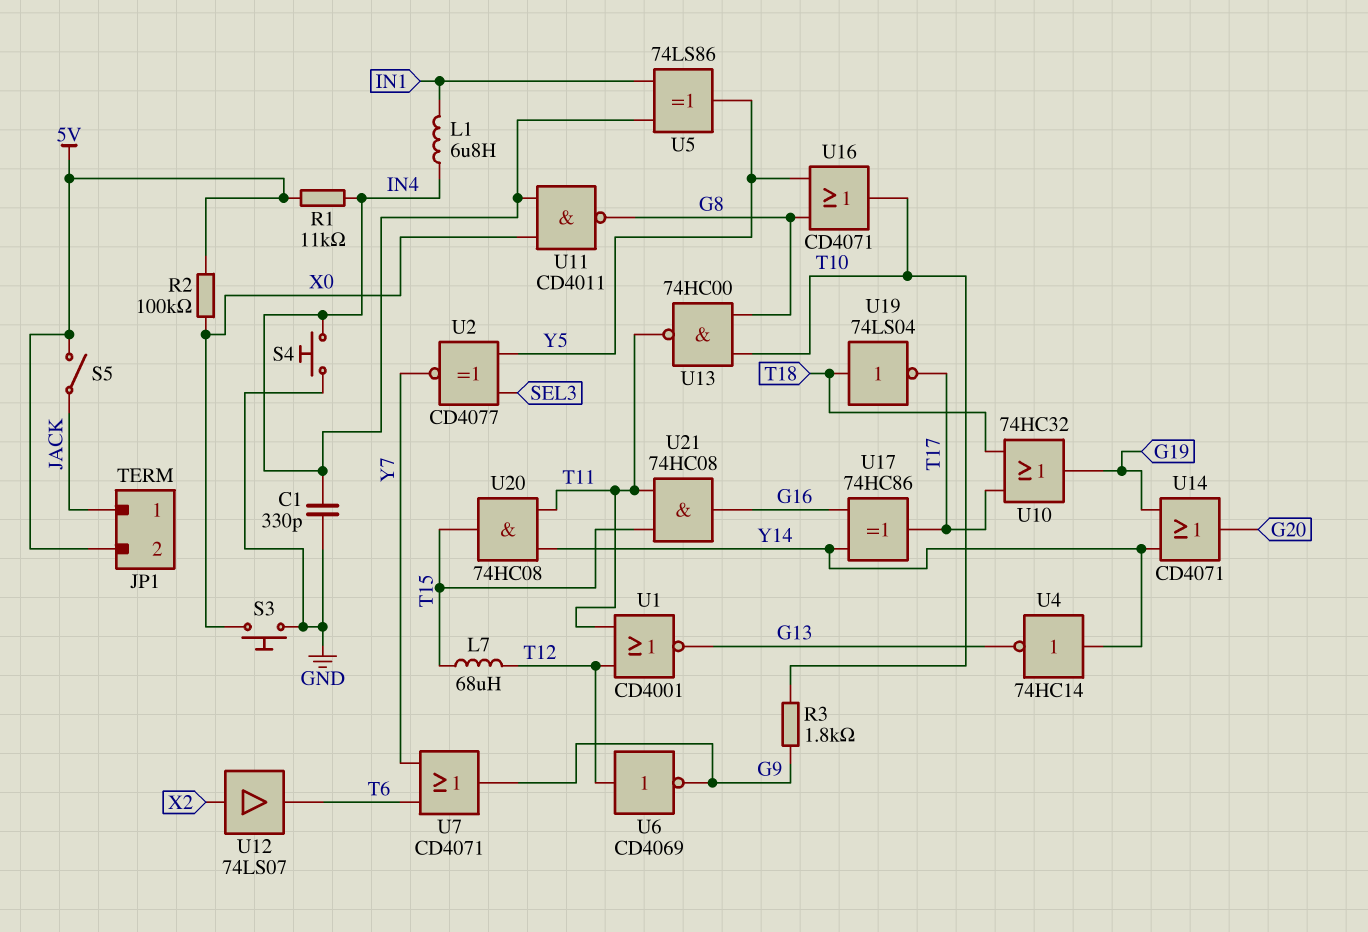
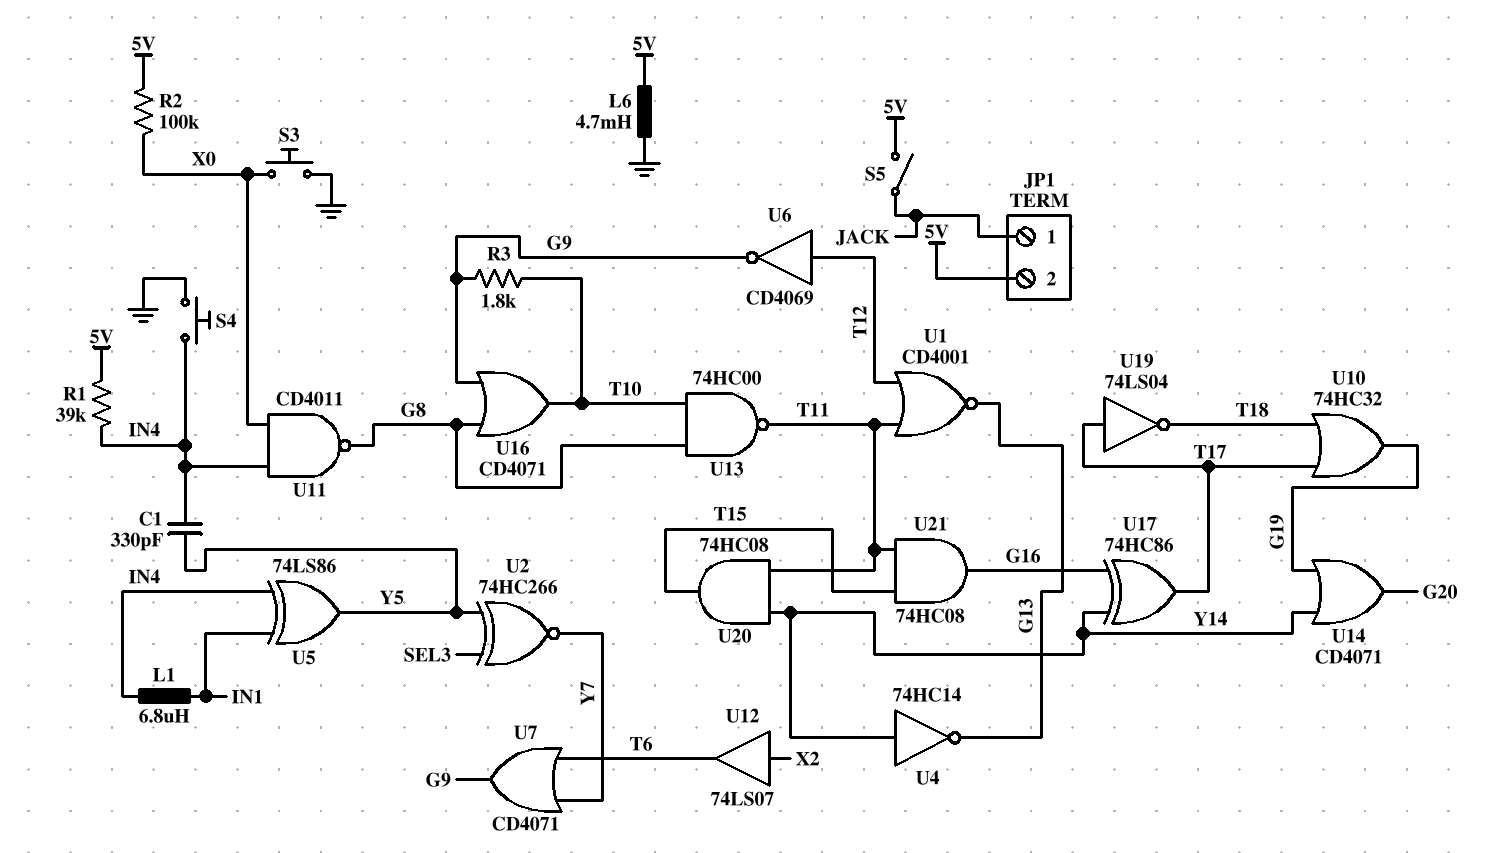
C1: 330pF (GND, IN4) -> 330pF (IN4, Y5)
L6: none -> 4.7mH (5V, GND)
L7: 68uH (T12, T15) -> none
R1: 11k (5V, IN4) -> 39k (5V, IN4)
U2: XNOR CD4077 (in SEL3, in Y5, out Y7) -> XNOR 74HC266 (in SEL3, in Y5, out Y7)
U16: OR CD4071 (in G8, in Y5, out T10) -> OR CD4071 (in G8, in G9, out T10)
U19: NOT 74LS04 (in T18, out T17) -> NOT 74LS04 (in T17, out T18)

